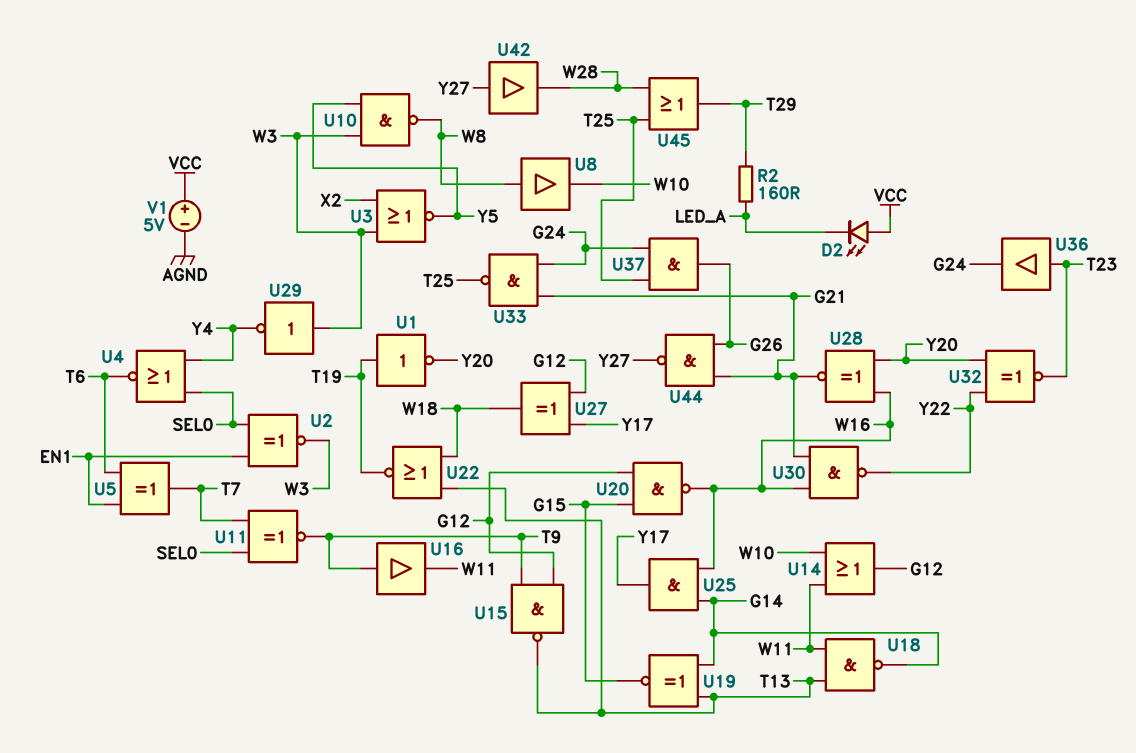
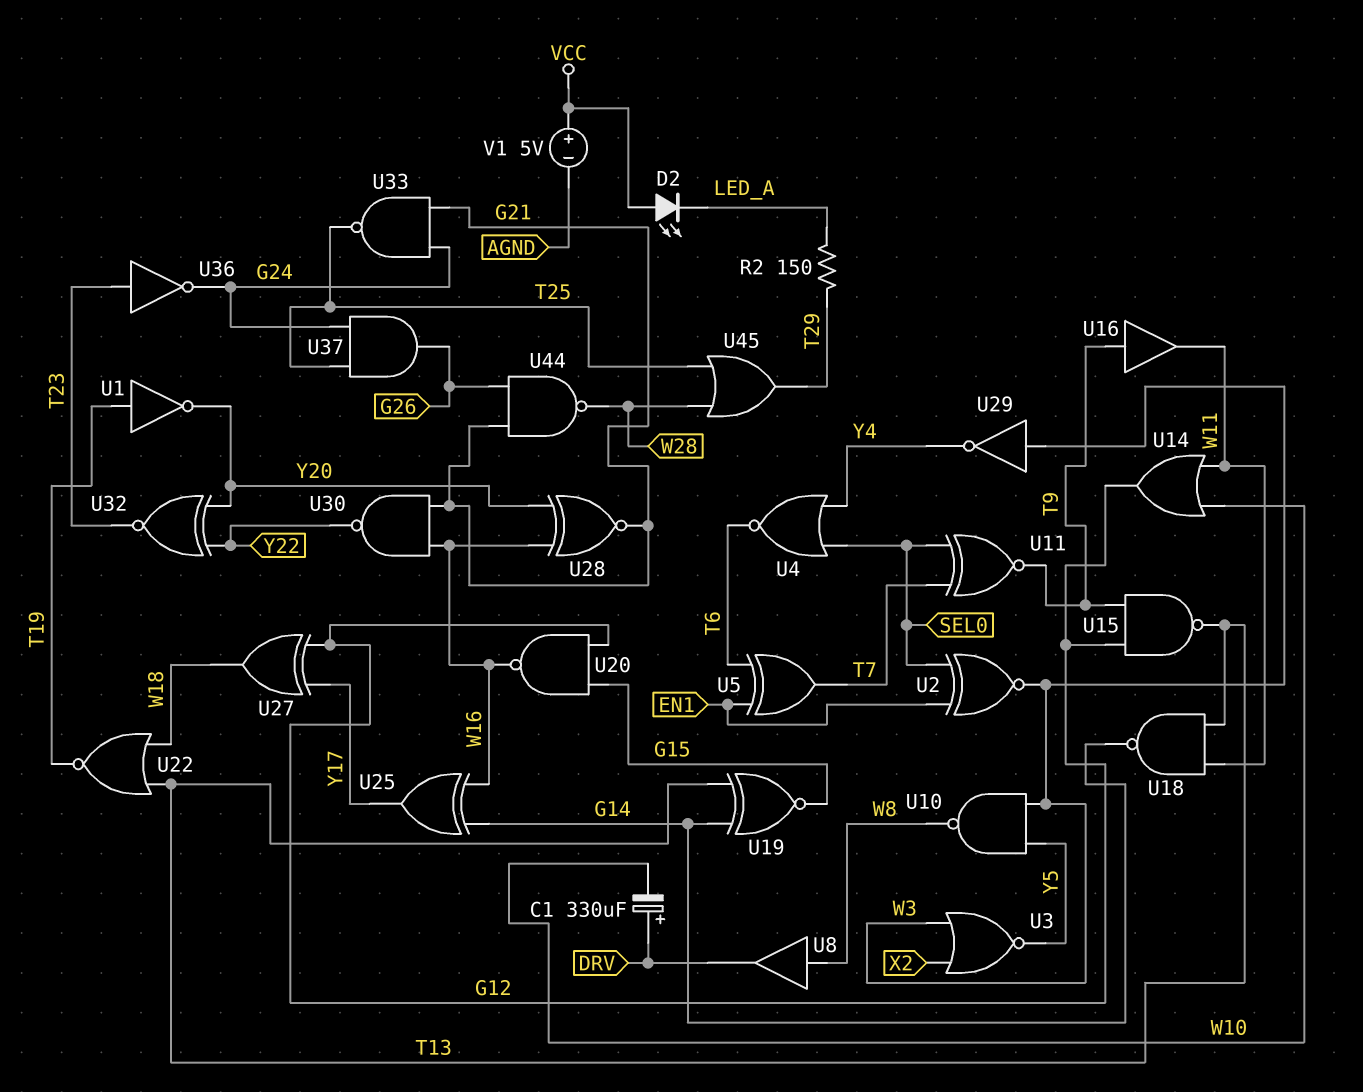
C1: none -> 330uF (plus DRV, minus W10)
R2: 160 (LED_A, T29) -> 150 (LED_A, T29)
U8: buffer (in W8, out W10) -> buffer (in W8, out DRV)
U25: AND (in G14, in W16, out Y17) -> XOR (in G14, in W16, out Y17)
U36: buffer (in T23, out G24) -> NOT (in T23, out G24)
U42: buffer (in Y27, out W28) -> none
U44: NAND (in G21, in G26, out Y27) -> NAND (in G21, in G26, out W28)

